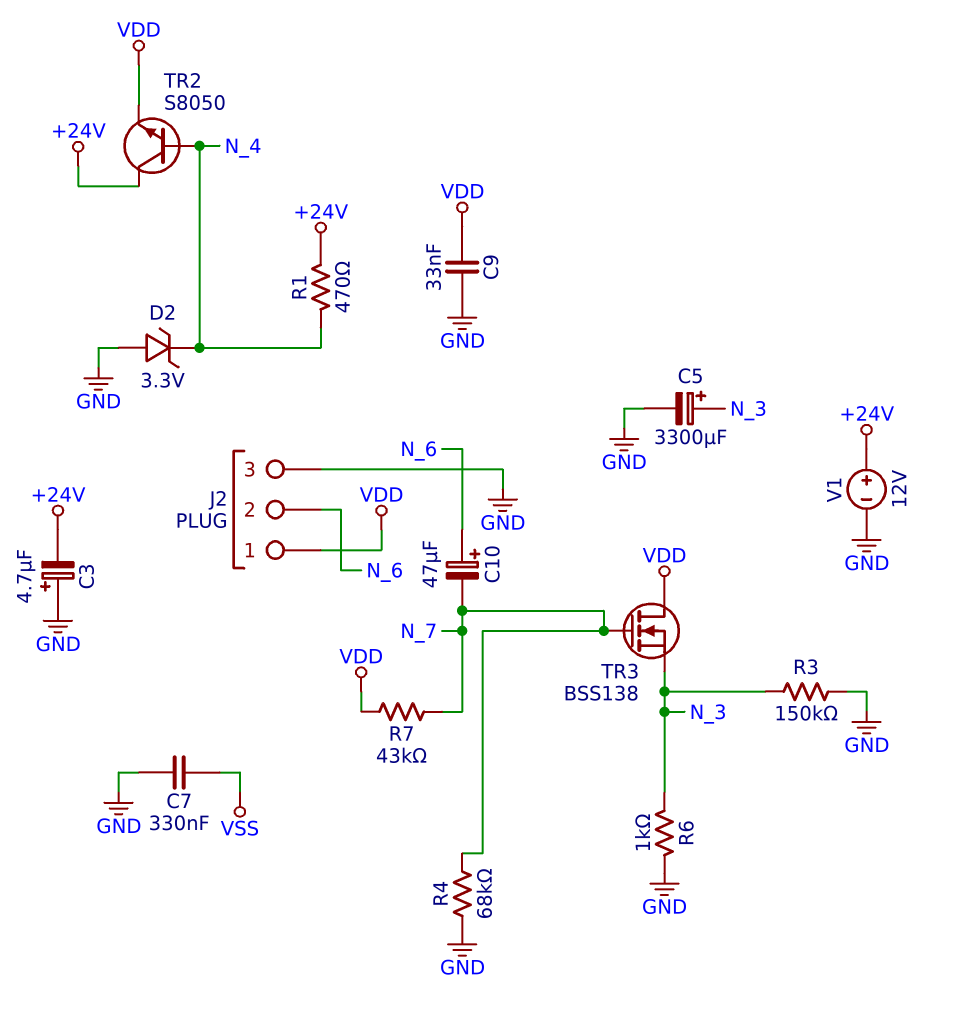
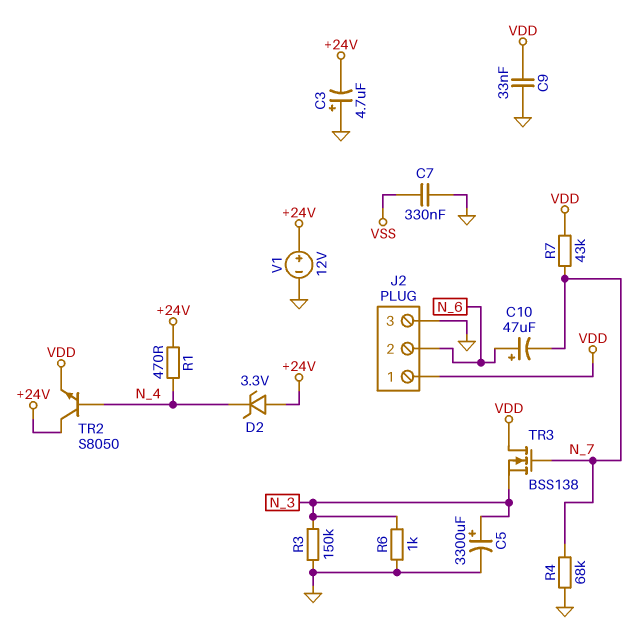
D2: zener 3.3V (A GND, K N_4) -> zener 3.3V (A +24V, K N_4)

